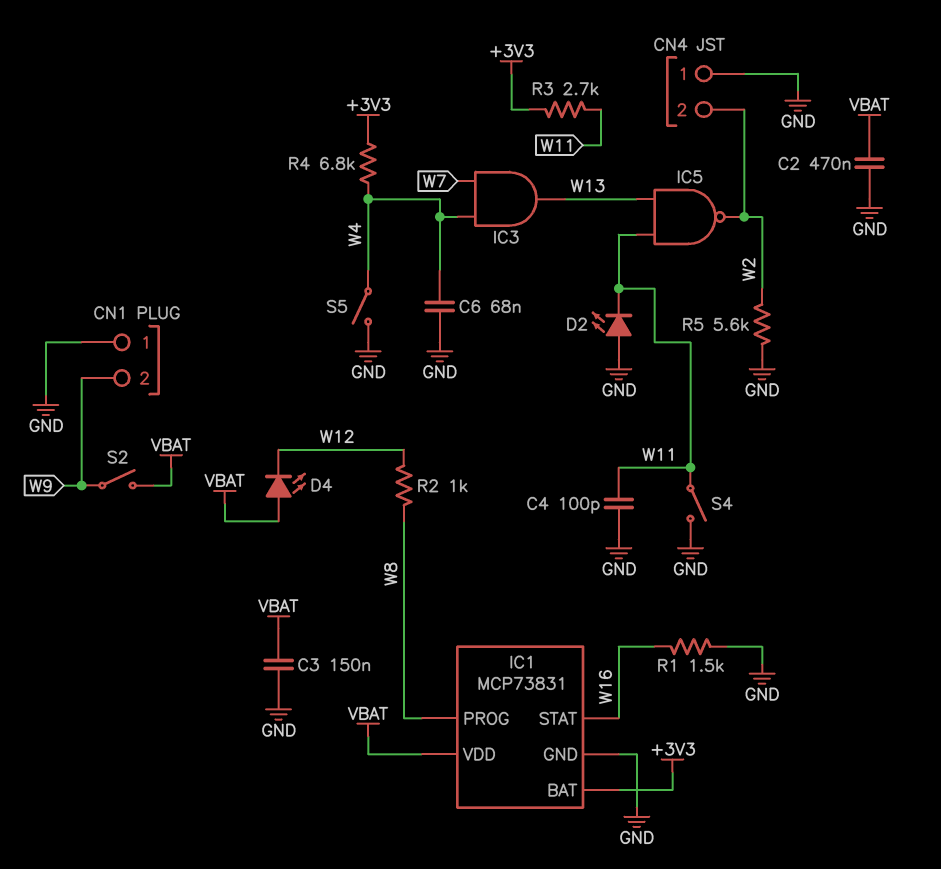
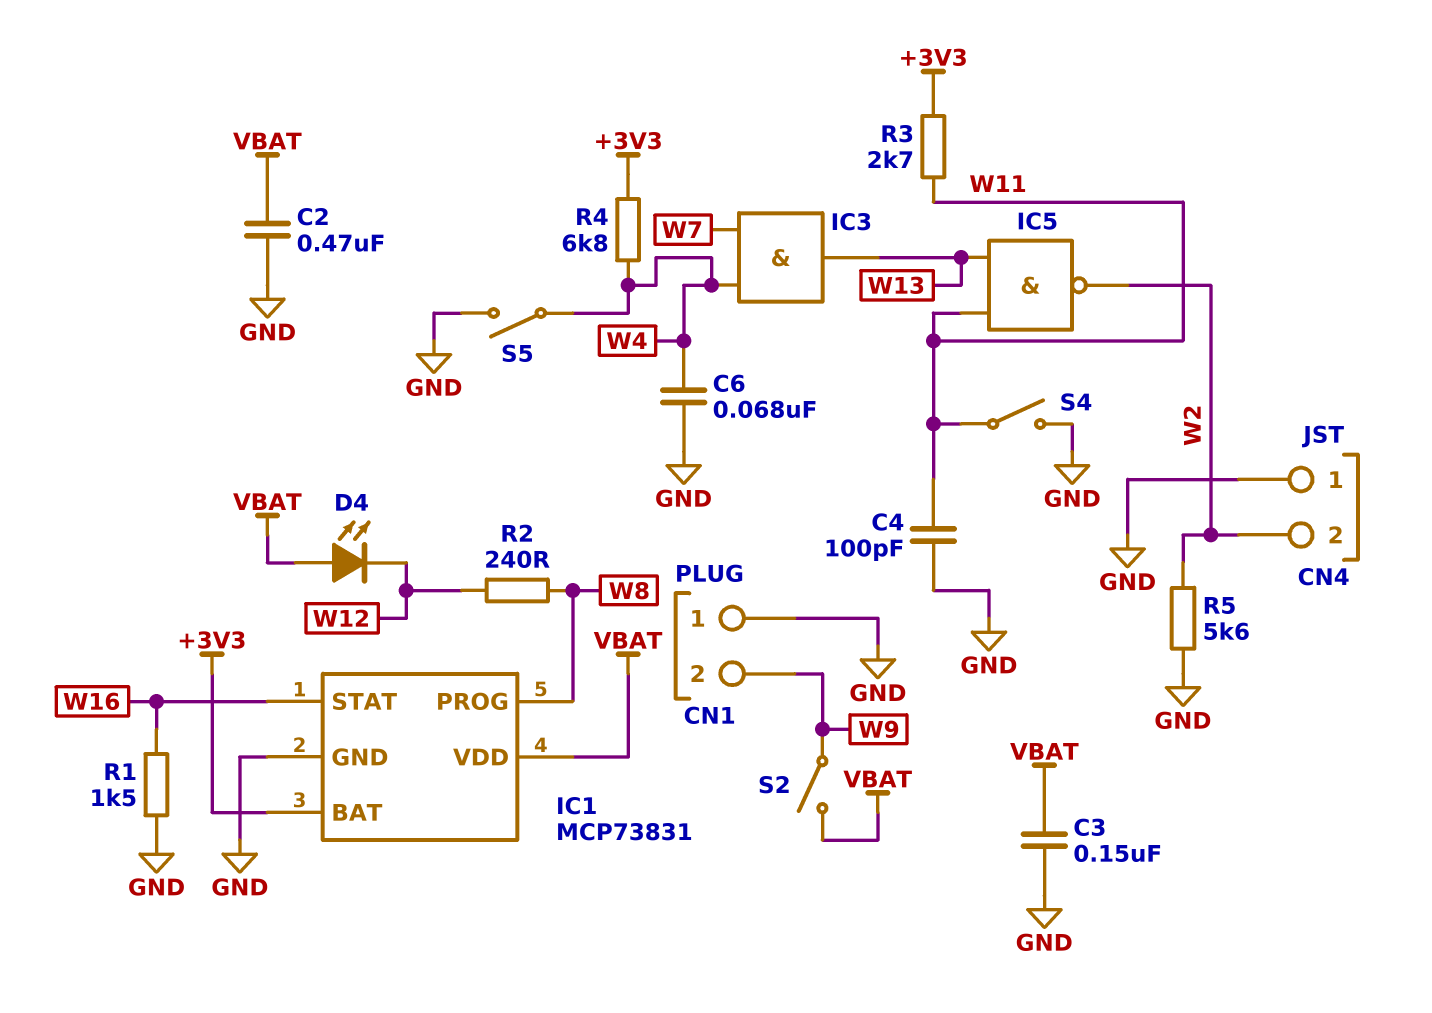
D2: LED (A GND, K W11) -> none
R2: 1k (W8, W12) -> 240 (W8, W12)

